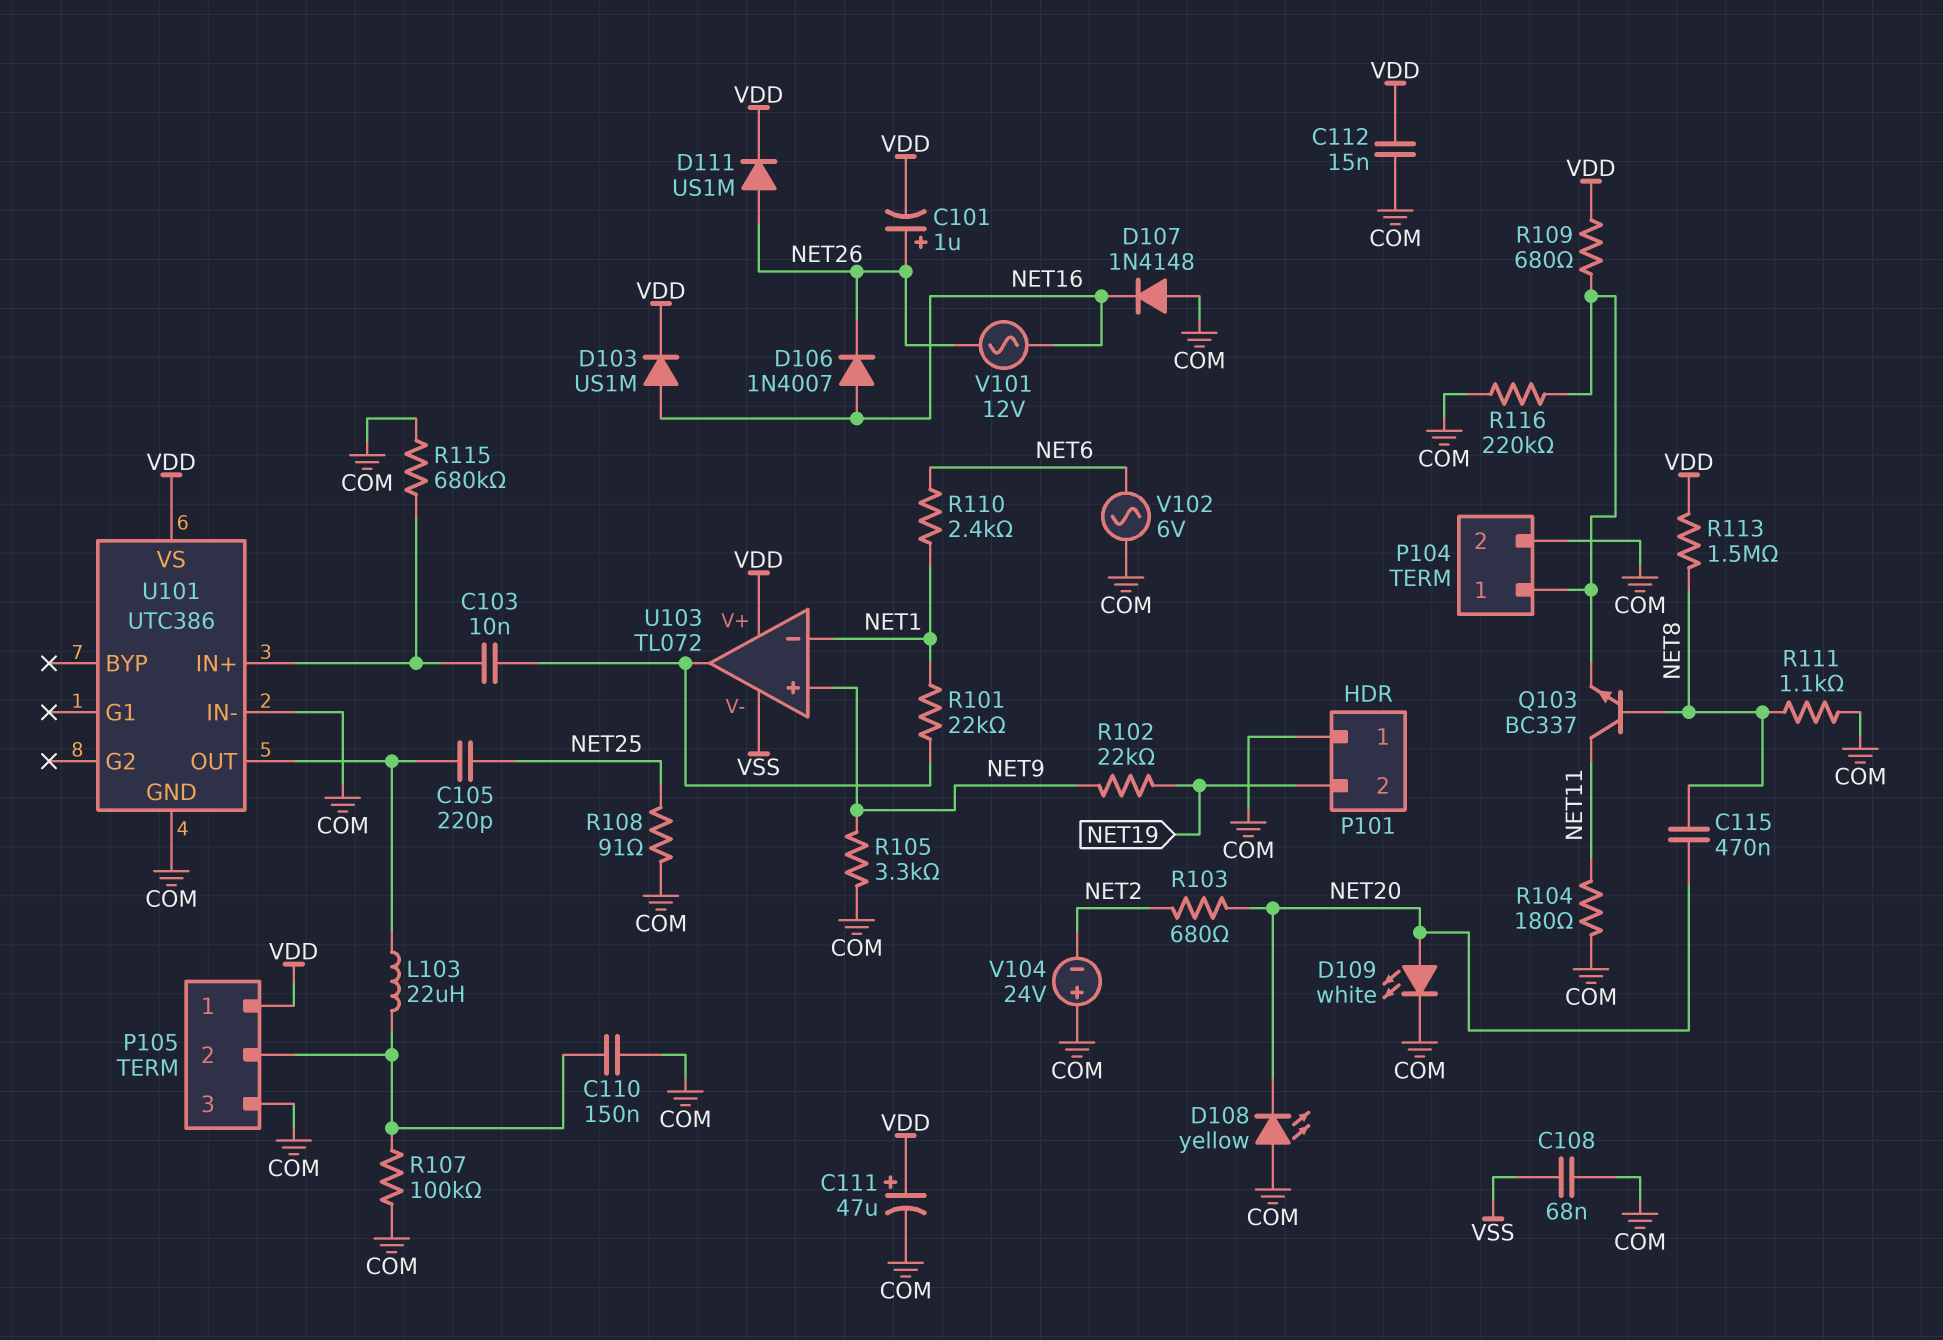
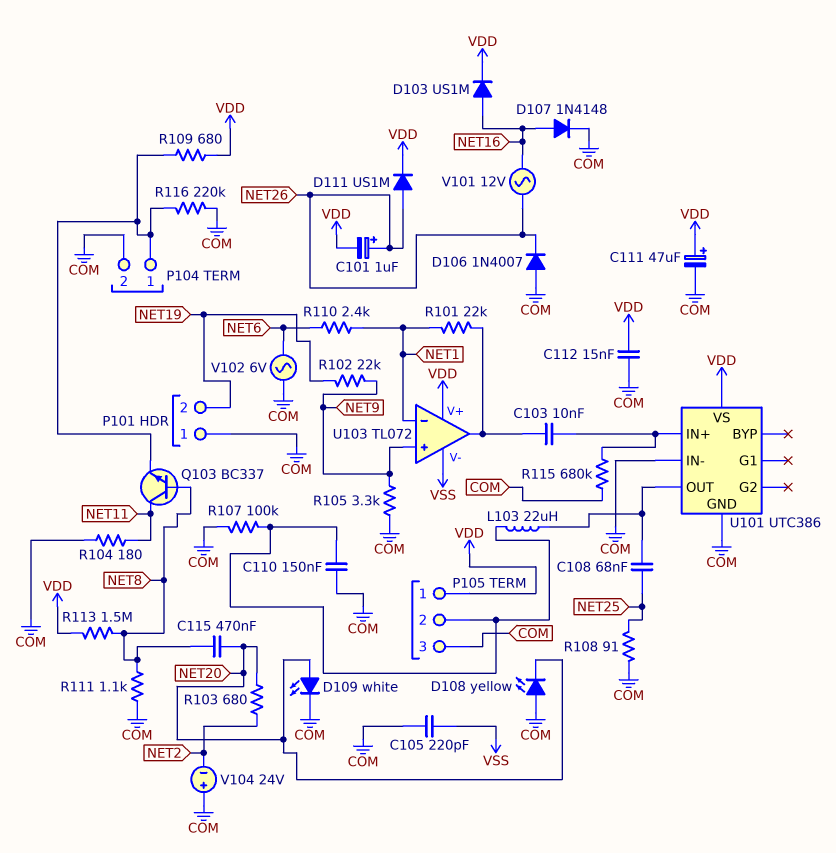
C105: 220pF (NET25, U101/OUT) -> 220pF (COM, VSS)
C108: 68nF (COM, VSS) -> 68nF (NET25, U101/OUT)
D106: diode 1N4007 (A NET16, K NET26) -> diode 1N4007 (A COM, K NET26)
D107: diode 1N4148 (A COM, K NET16) -> diode 1N4148 (A NET16, K COM)

